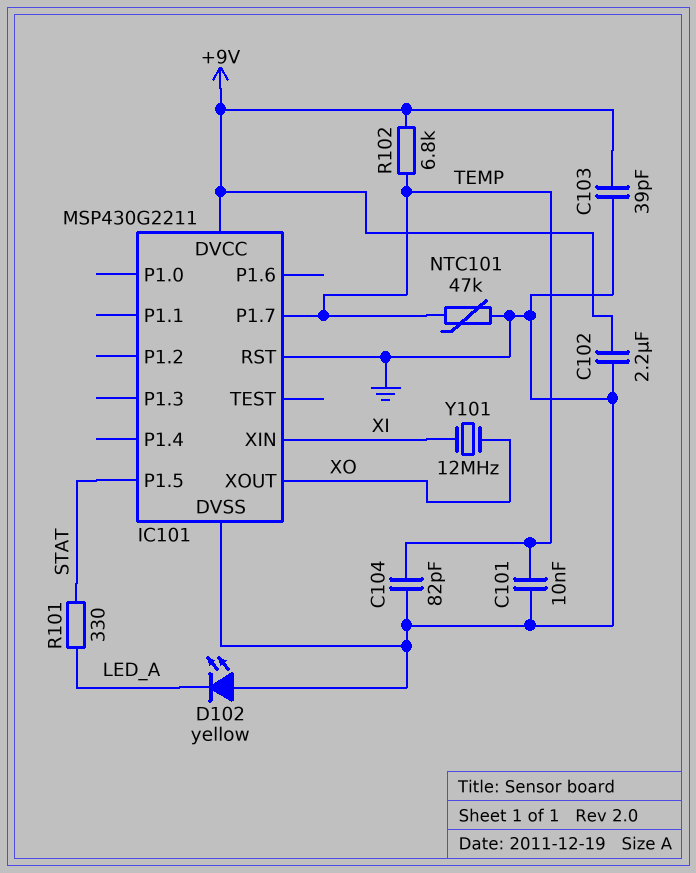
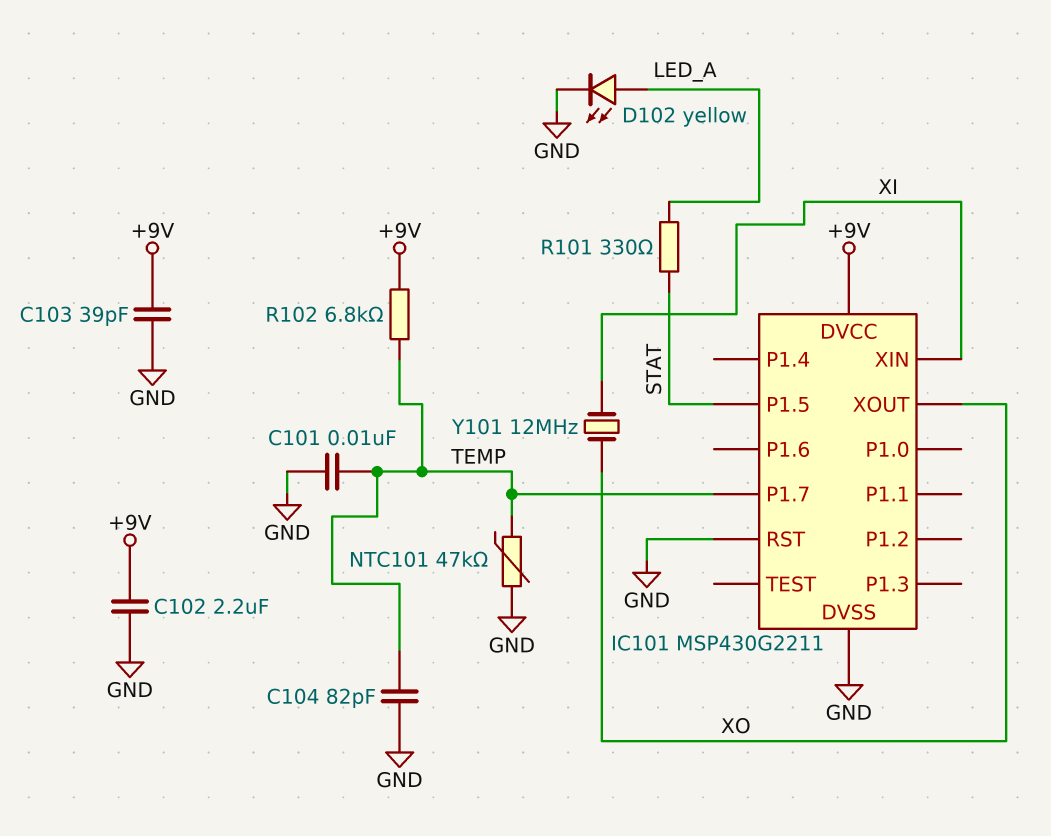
D102: LED yellow (A GND, K LED_A) -> LED yellow (A LED_A, K GND)

